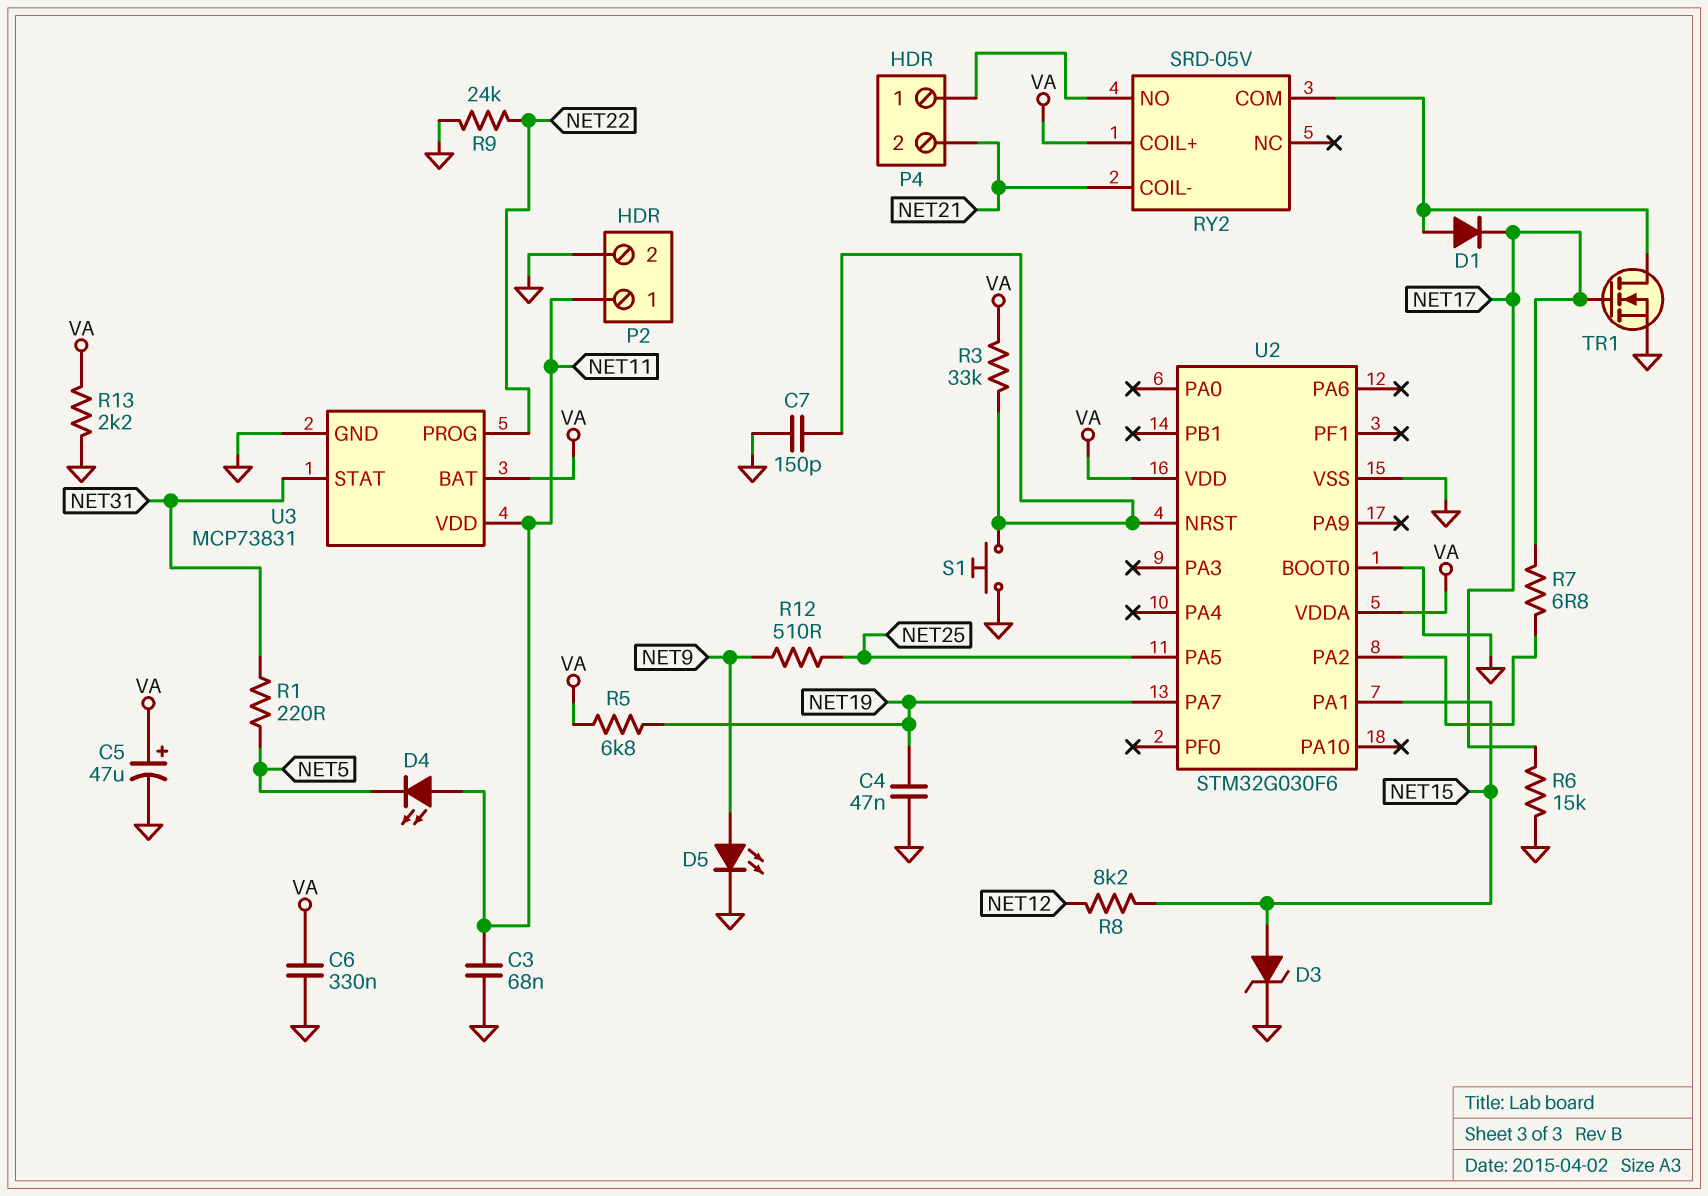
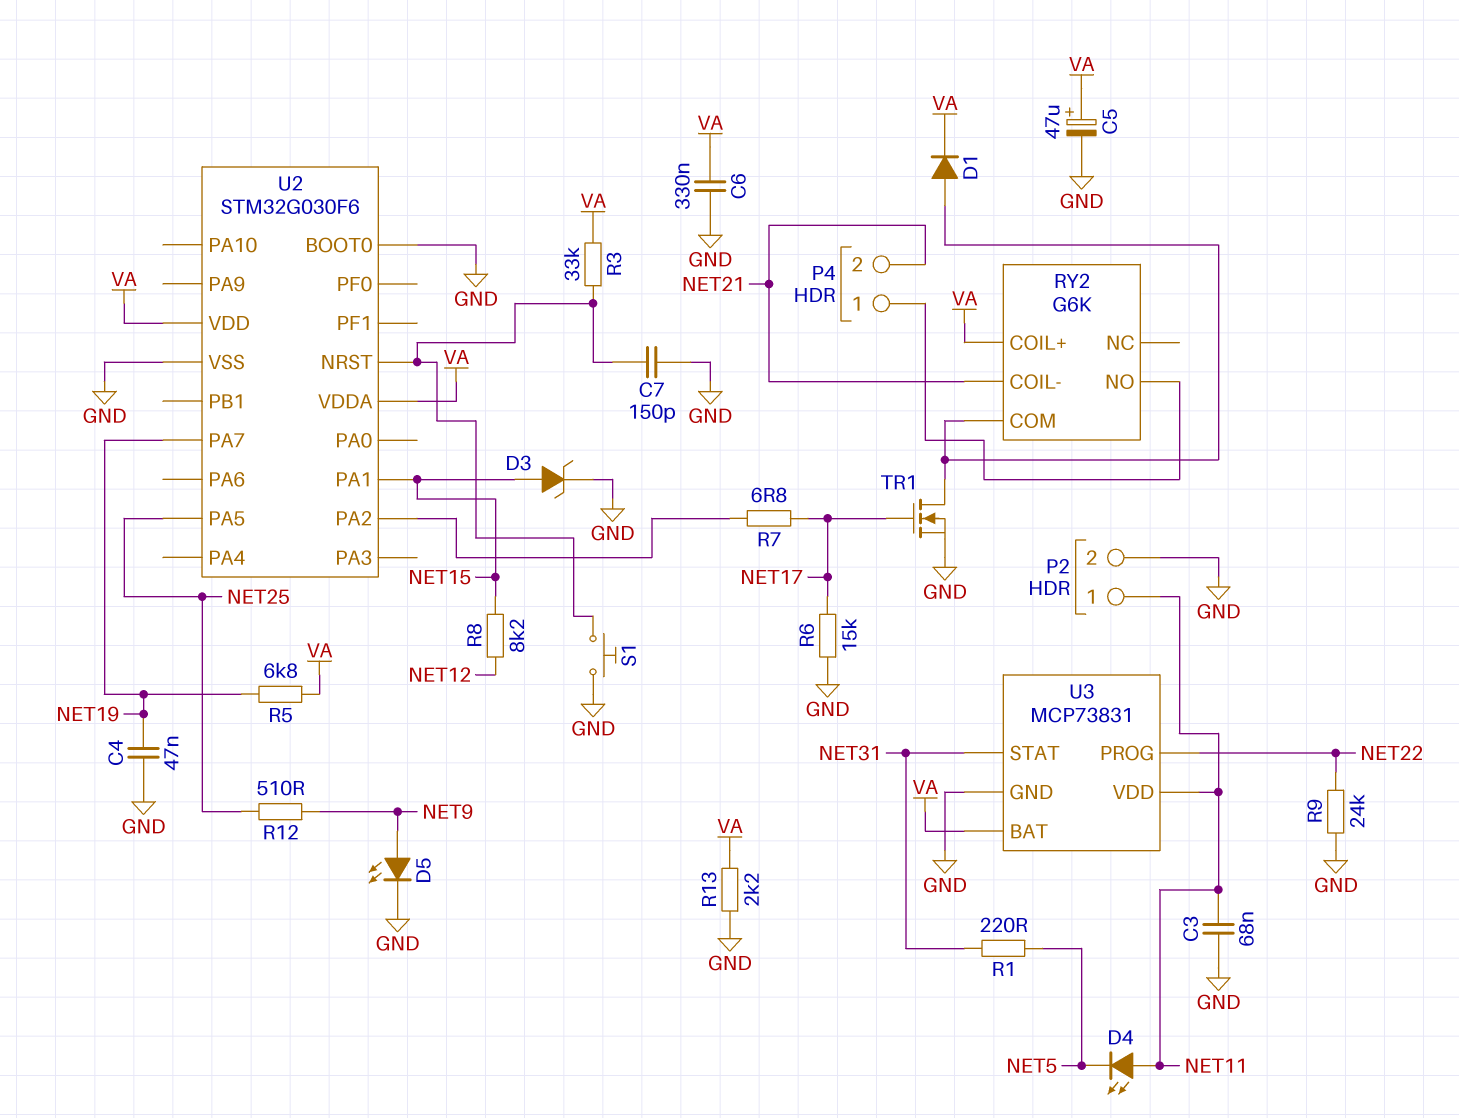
D1: diode (A RY2/COM, K NET17) -> diode (A RY2/COM, K VA)
RY2: SRD-05V -> G6K

